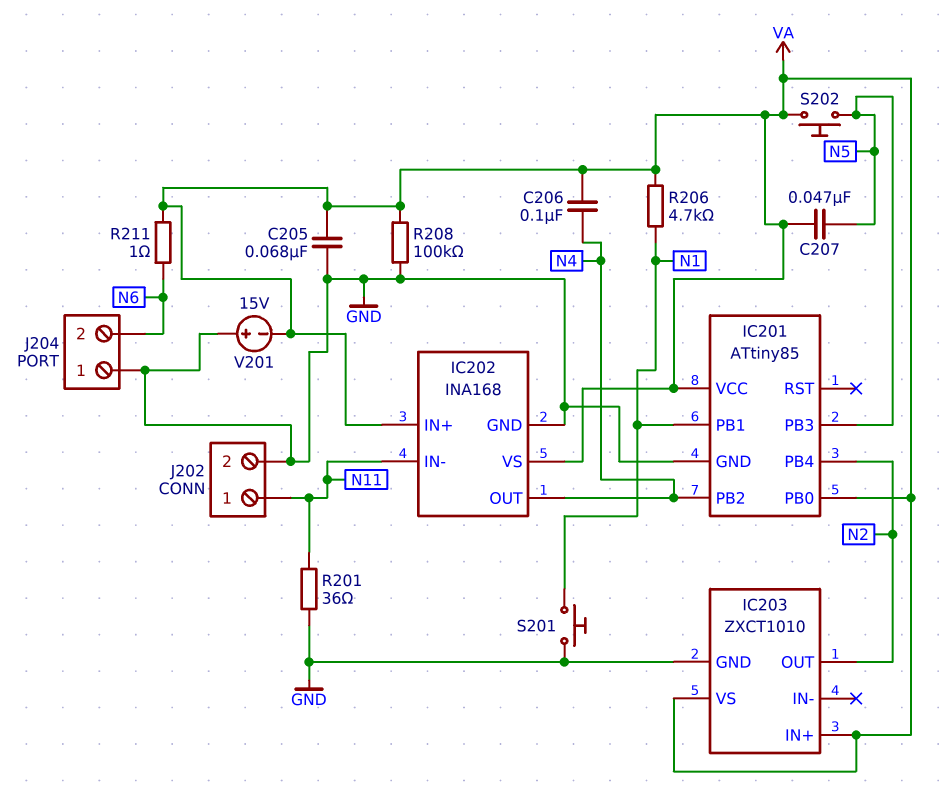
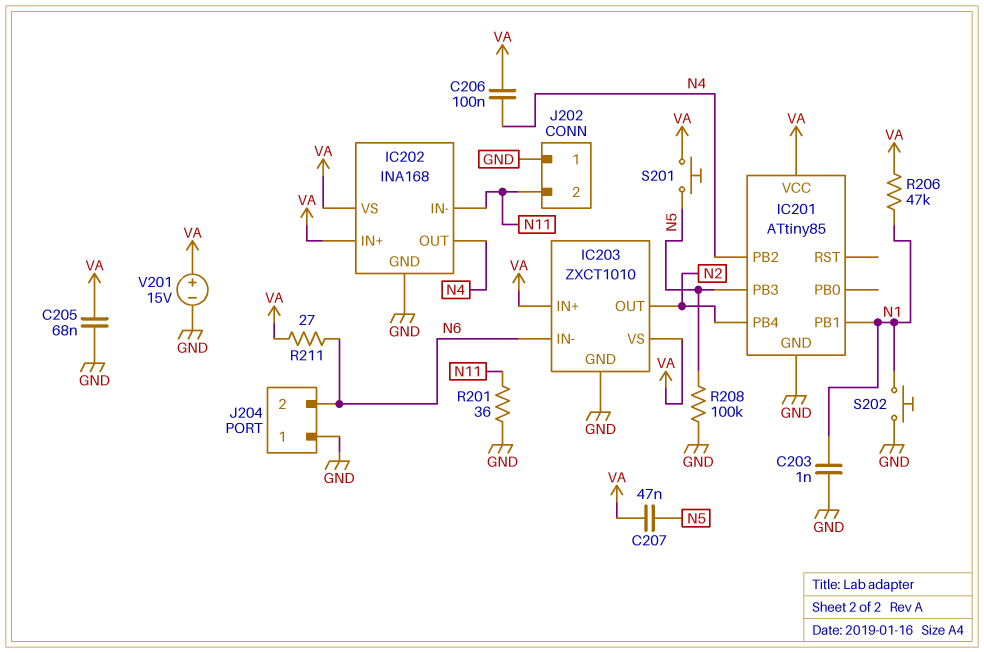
C203: none -> 1nF (GND, N1)
IC201 pin PB0: VA -> none
IC203 pin IN-: none -> N6
J202 pin 1: N11 -> GND
J202 pin 2: GND -> N11
R206: 4.7k (N1, VA) -> 47k (N1, VA)
R208: 100k (GND, VA) -> 100k (GND, N5)
R211: 1 (N6, VA) -> 27 (N6, VA)
S201: button (GND, N1) -> button (N5, VA)
S202: button (N5, VA) -> button (GND, N1)
V201: 15V (plus GND, minus VA) -> 15V (plus VA, minus GND)

